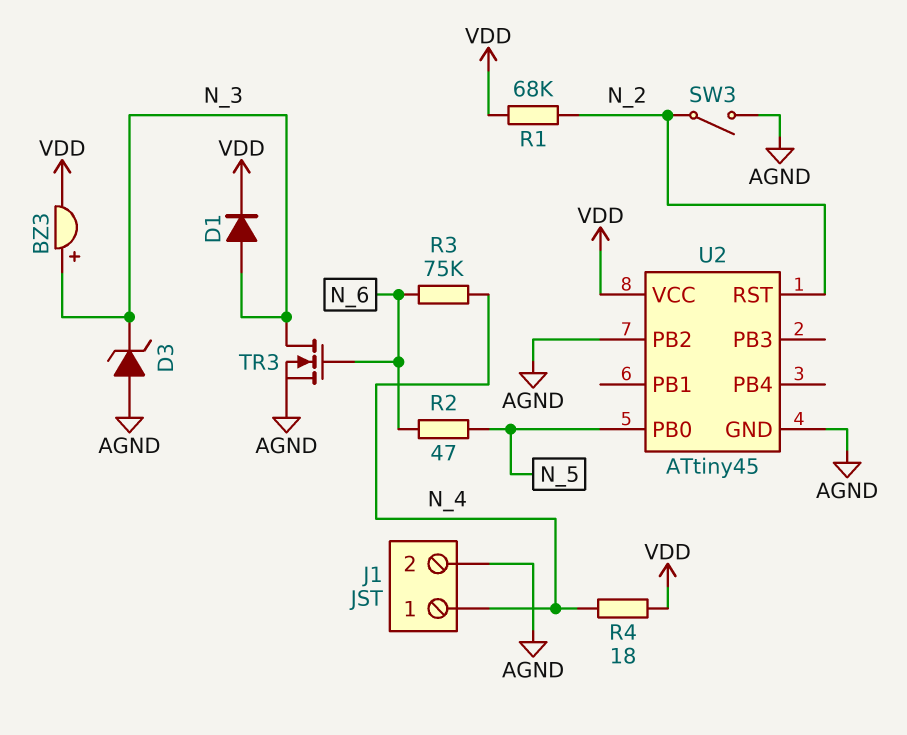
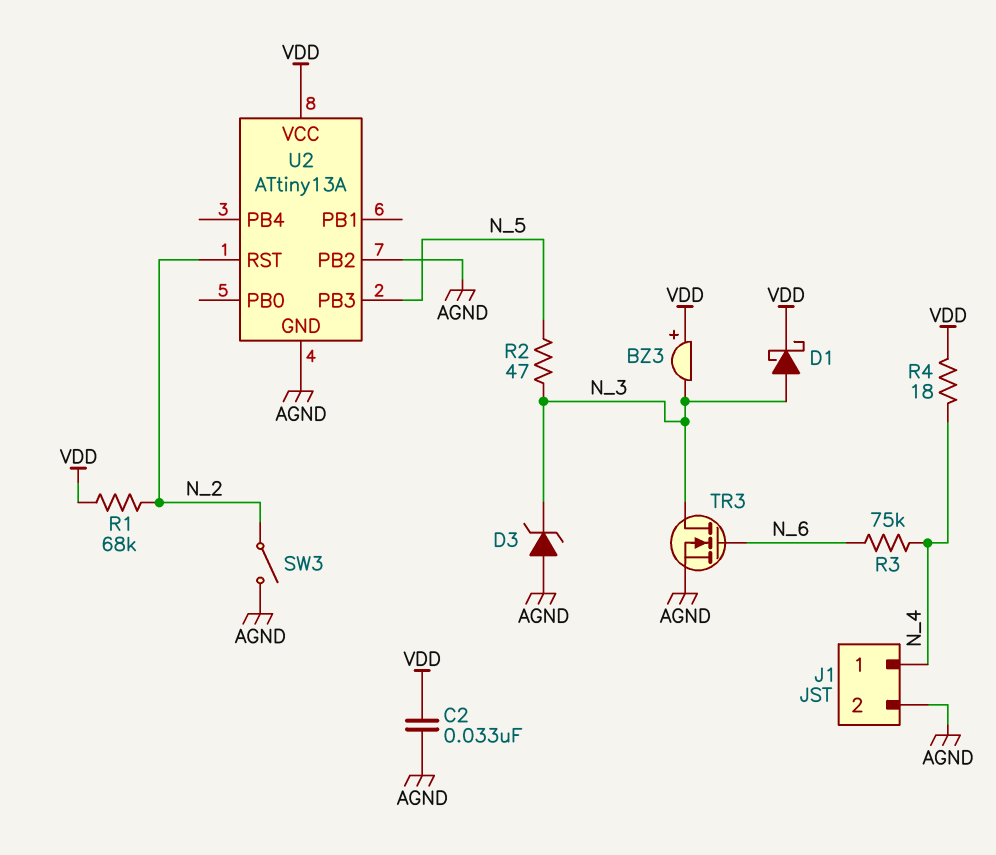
BZ3: buzzer (plus N_3, minus VDD) -> buzzer (plus VDD, minus N_3)
C2: none -> 33nF (AGND, VDD)
D1: diode (A N_3, K VDD) -> schottky (A N_3, K VDD)
R2: 47 (N_5, N_6) -> 47 (N_3, N_5)
U2: ATtiny45 -> ATtiny13A
U2 pin PB0: N_5 -> none
U2 pin PB3: none -> N_5

